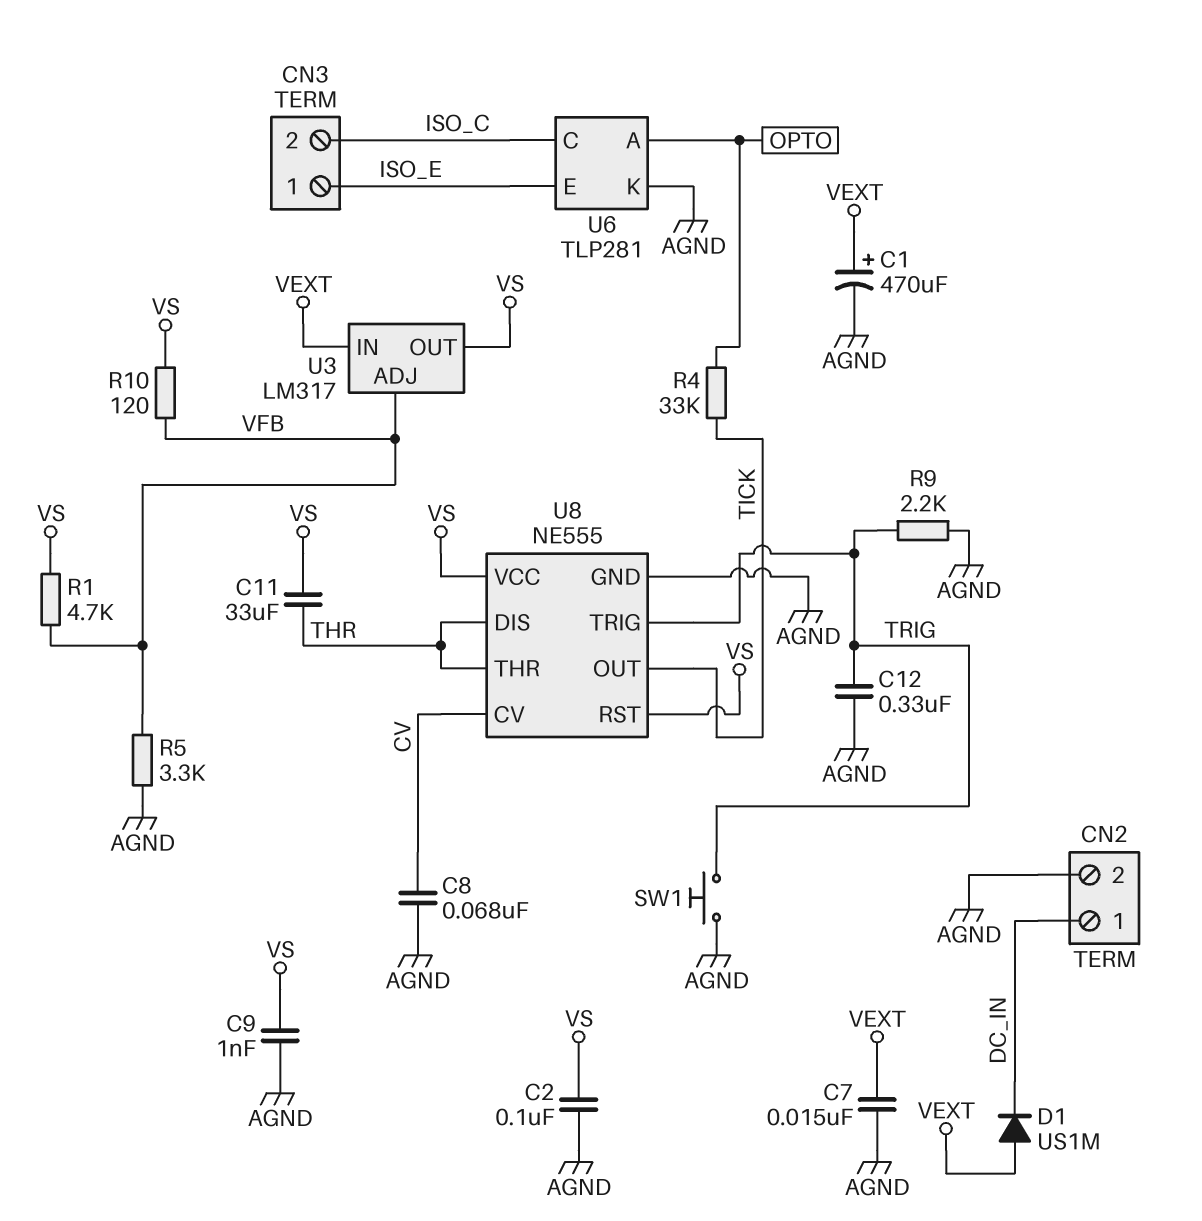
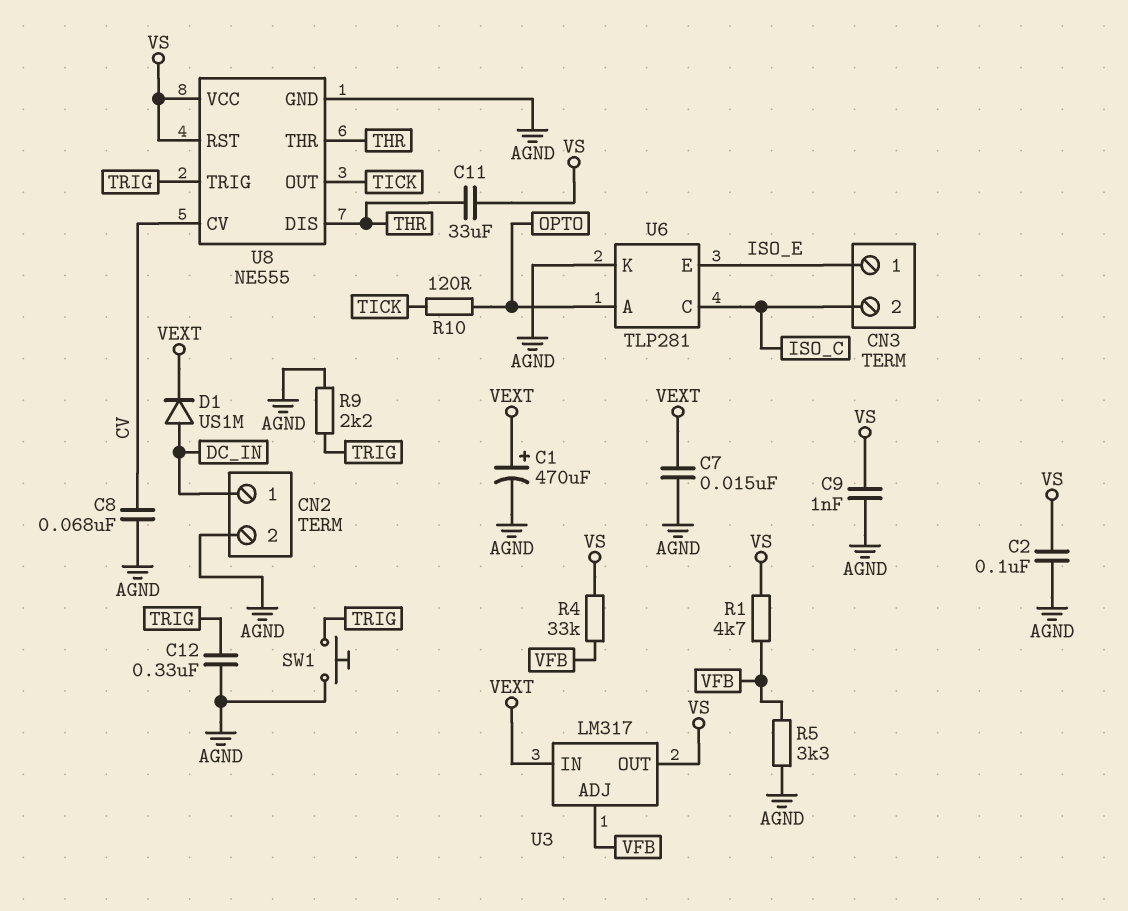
D1: diode US1M (A VEXT, K DC_IN) -> diode US1M (A DC_IN, K VEXT)
R4: 33k (OPTO, TICK) -> 33k (VFB, VS)
R10: 120 (VFB, VS) -> 120 (OPTO, TICK)

